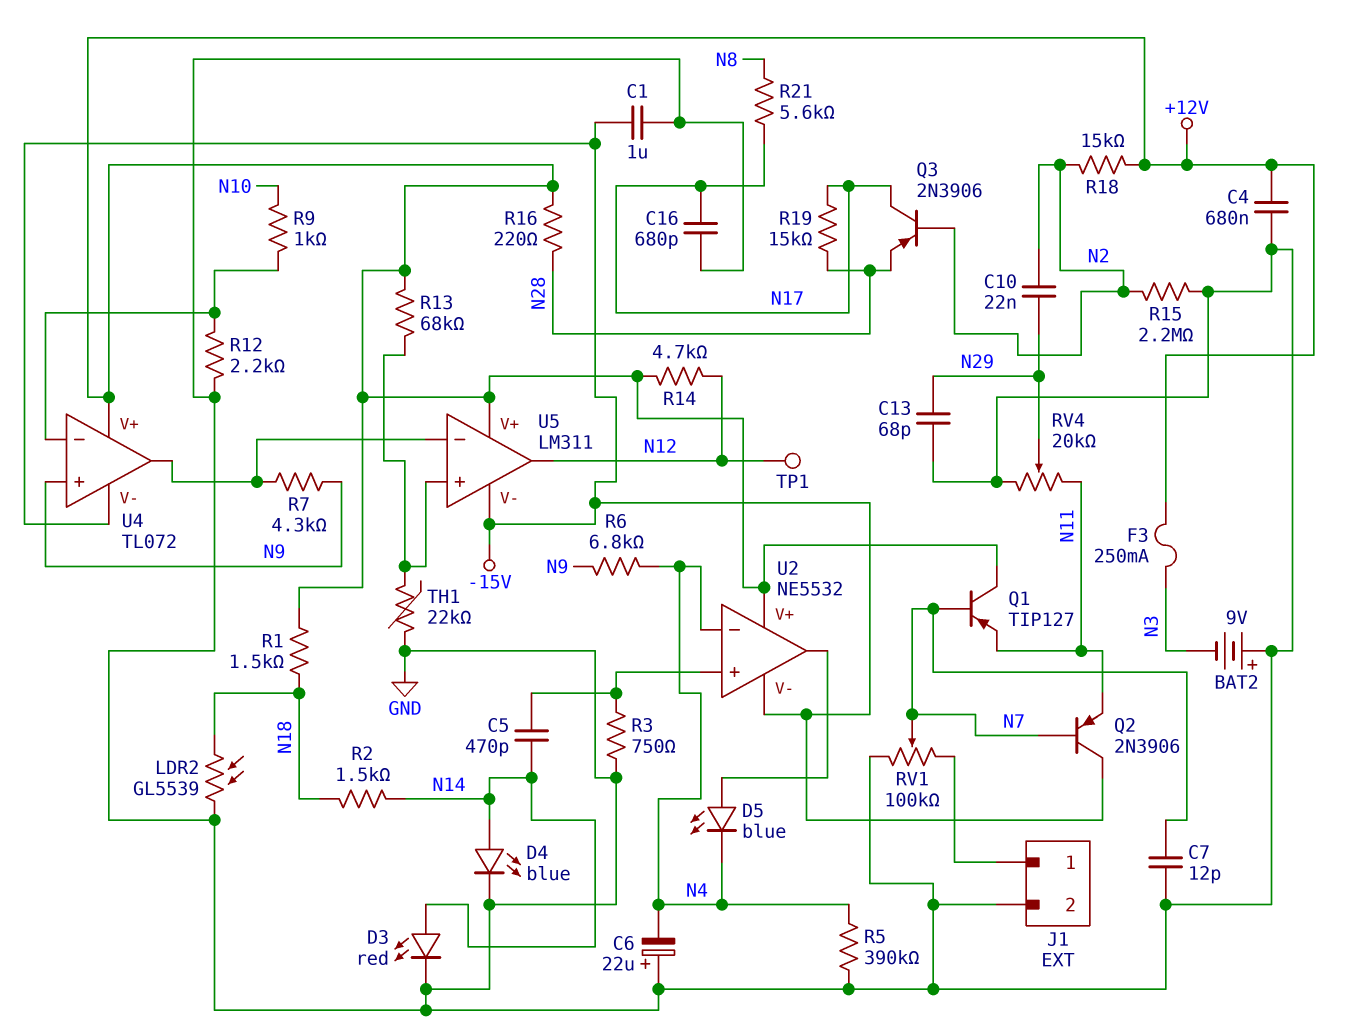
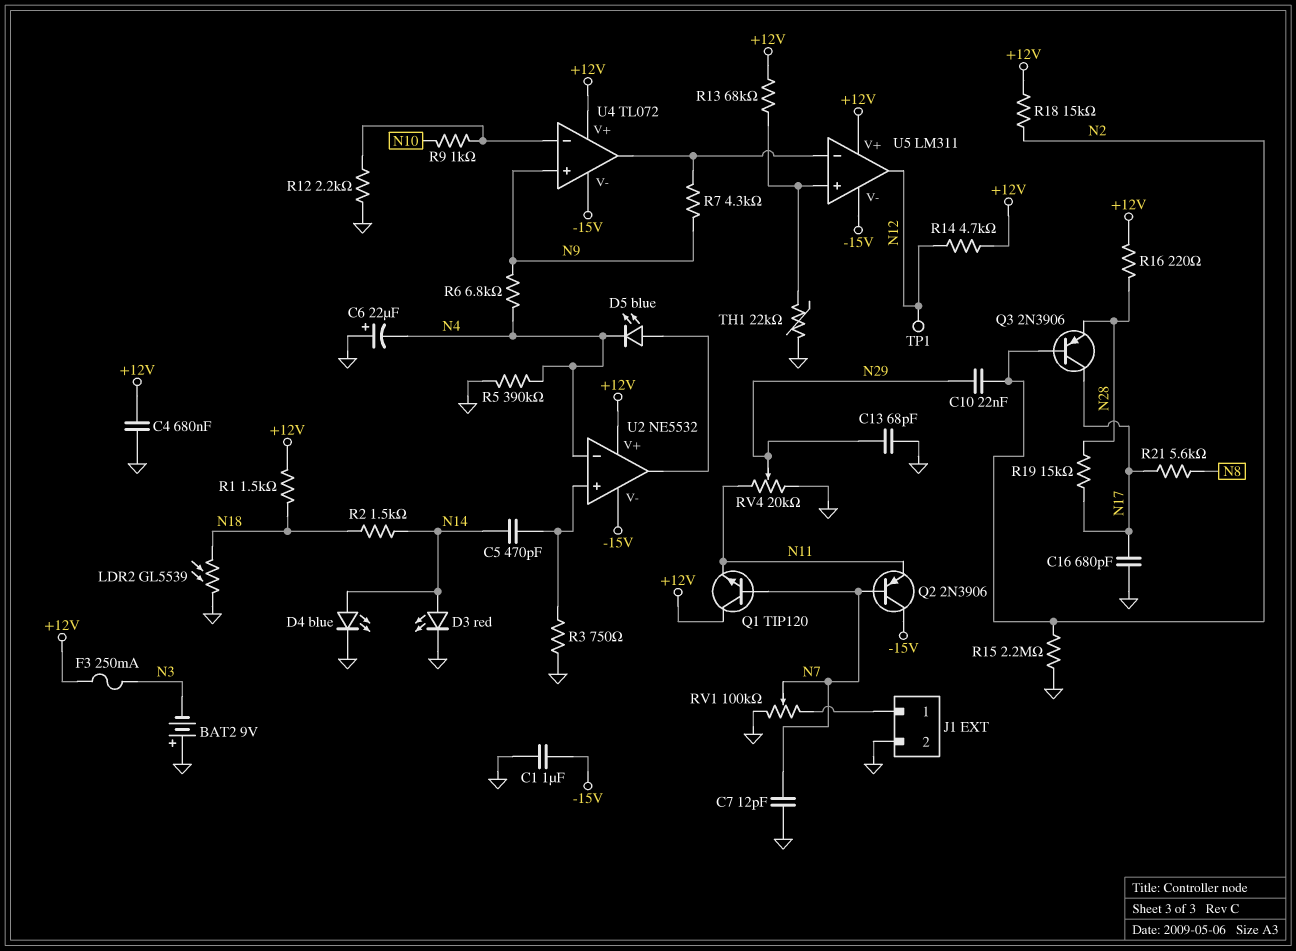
Q1: PNP TIP127 (B N7, C +12V, E N11) -> NPN TIP120 (B N7, C +12V, E N11)

